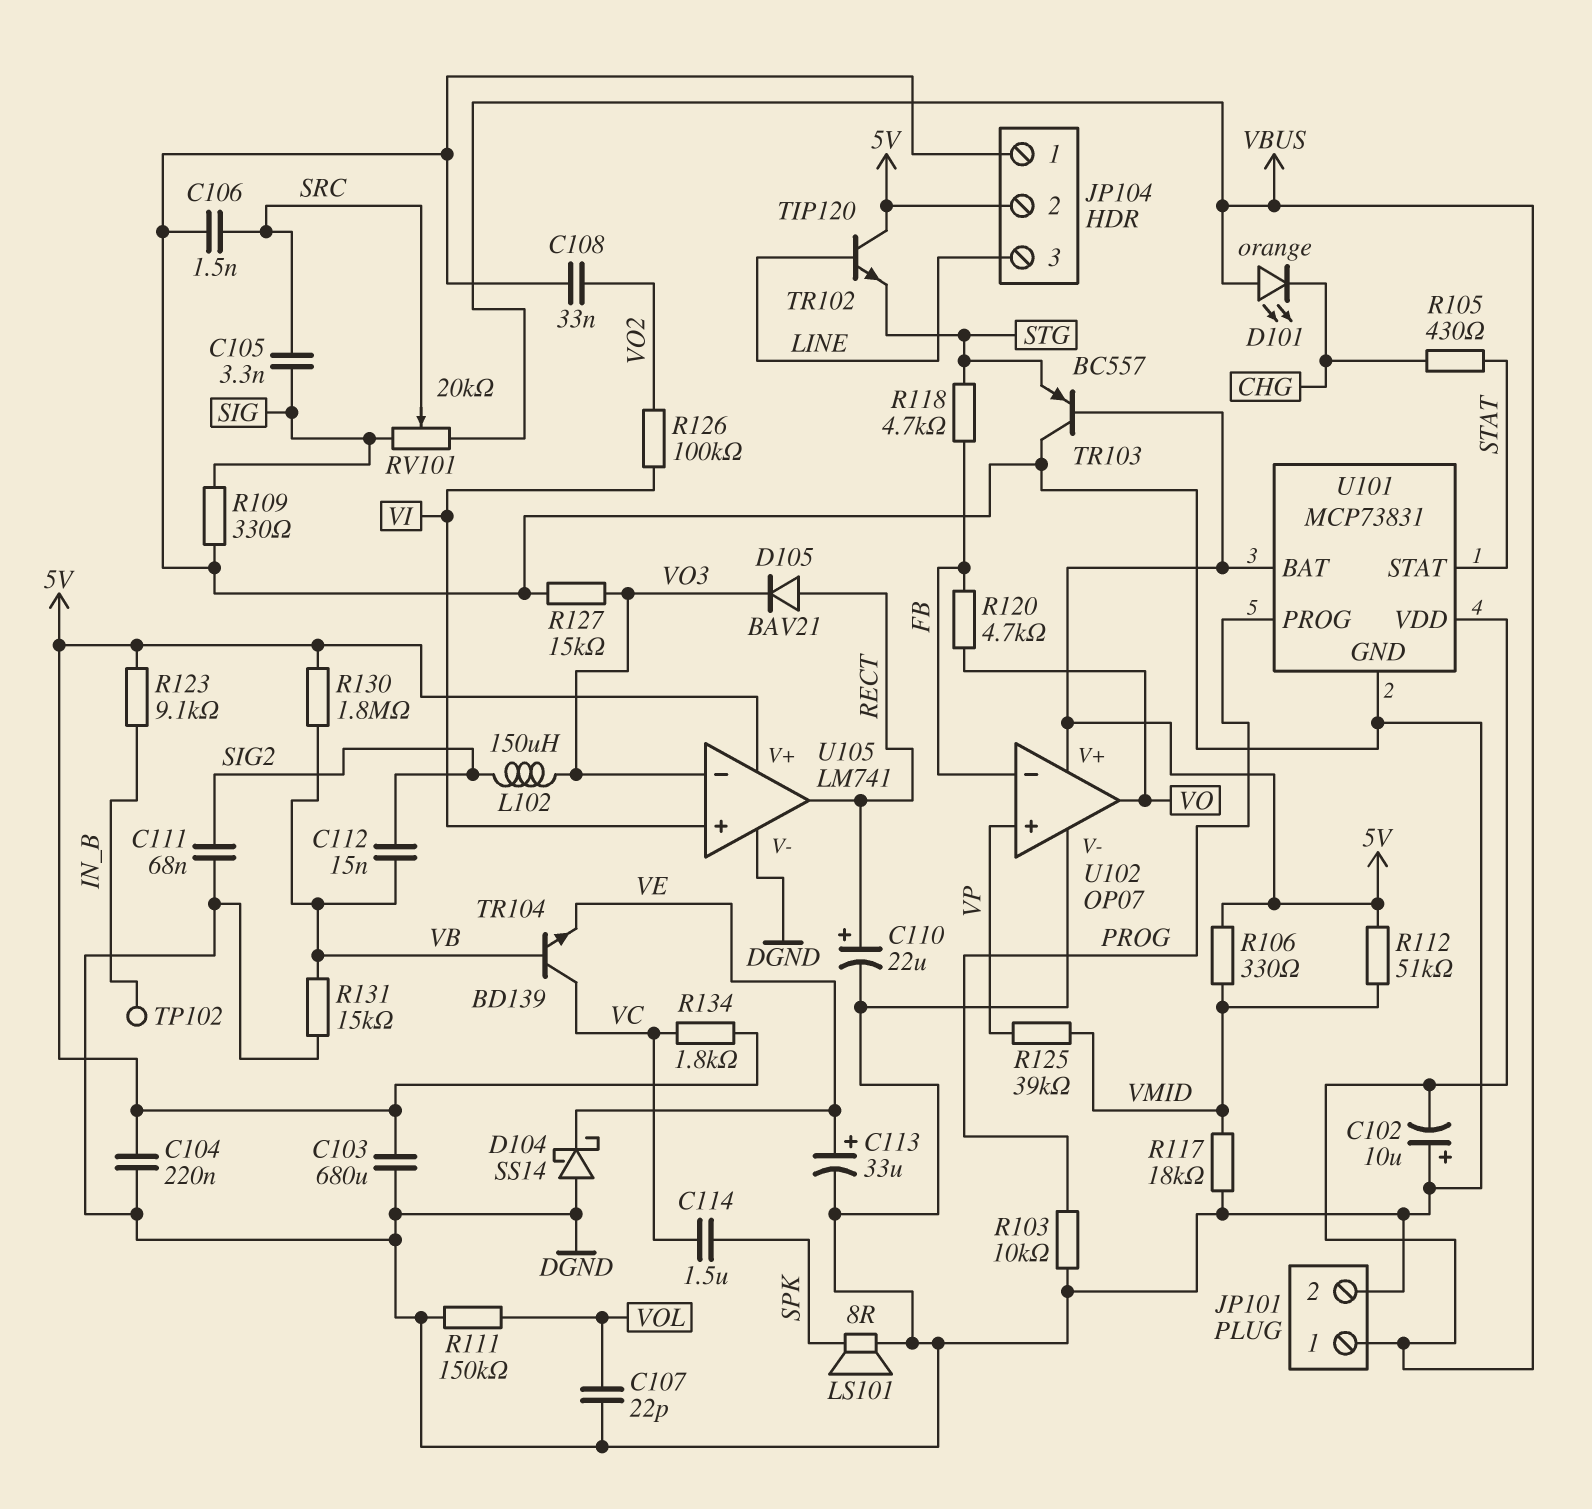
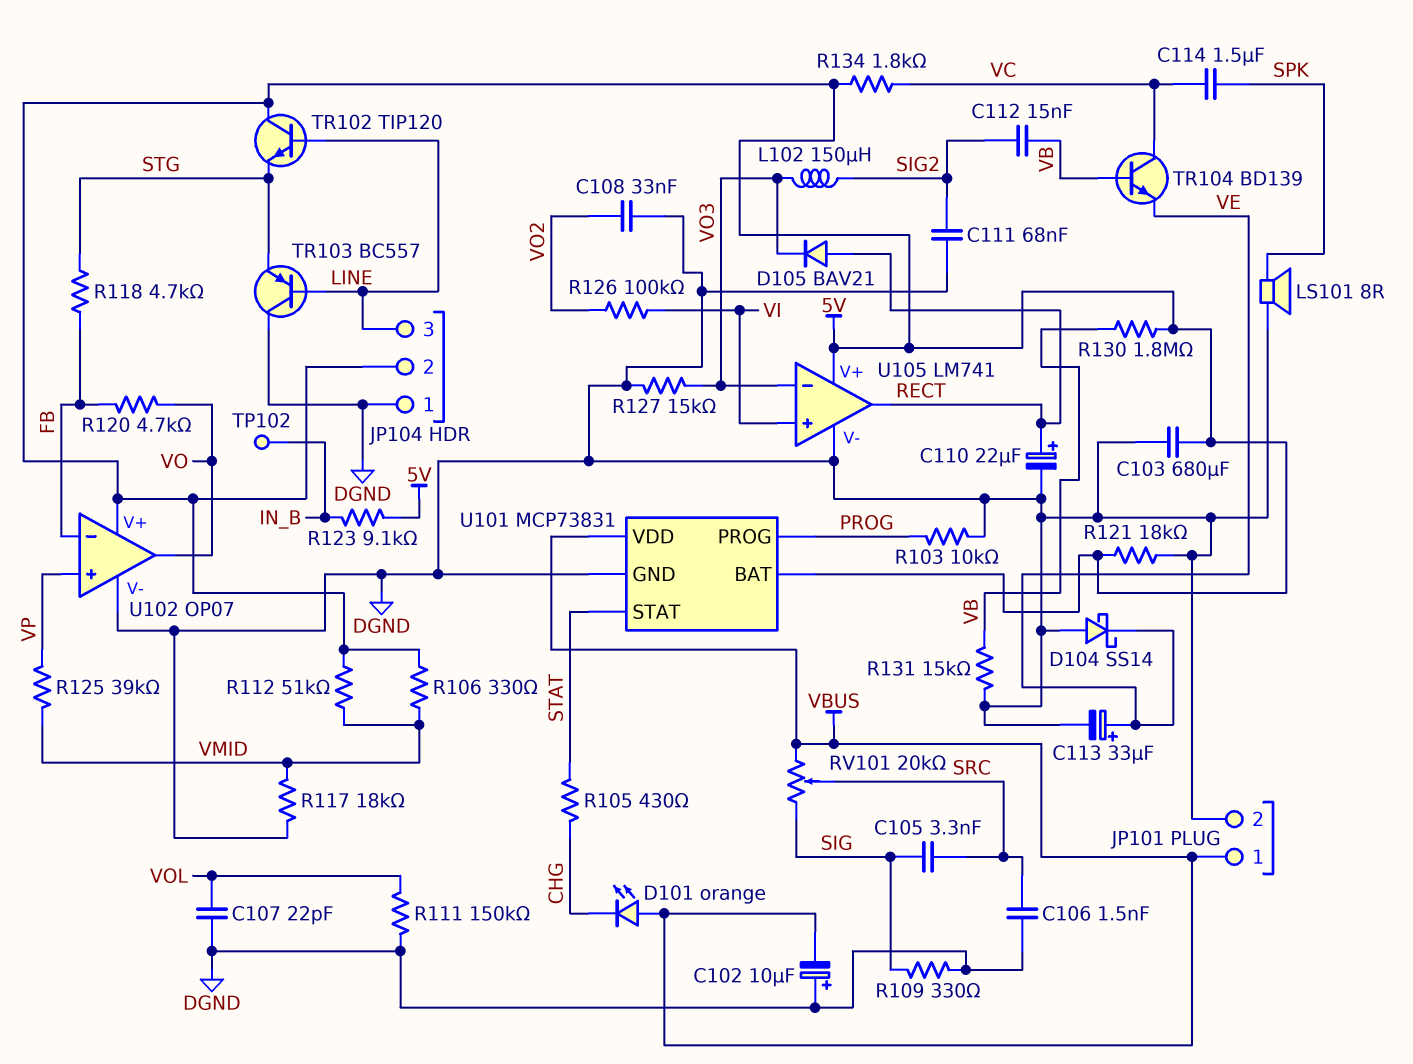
C104: 220nF (5V, DGND) -> none
R121: none -> 18k (5V, DGND)
TR103: PNP BC557 (B 5V, C DGND, E STG) -> PNP BC557 (B LINE, C DGND, E STG)

